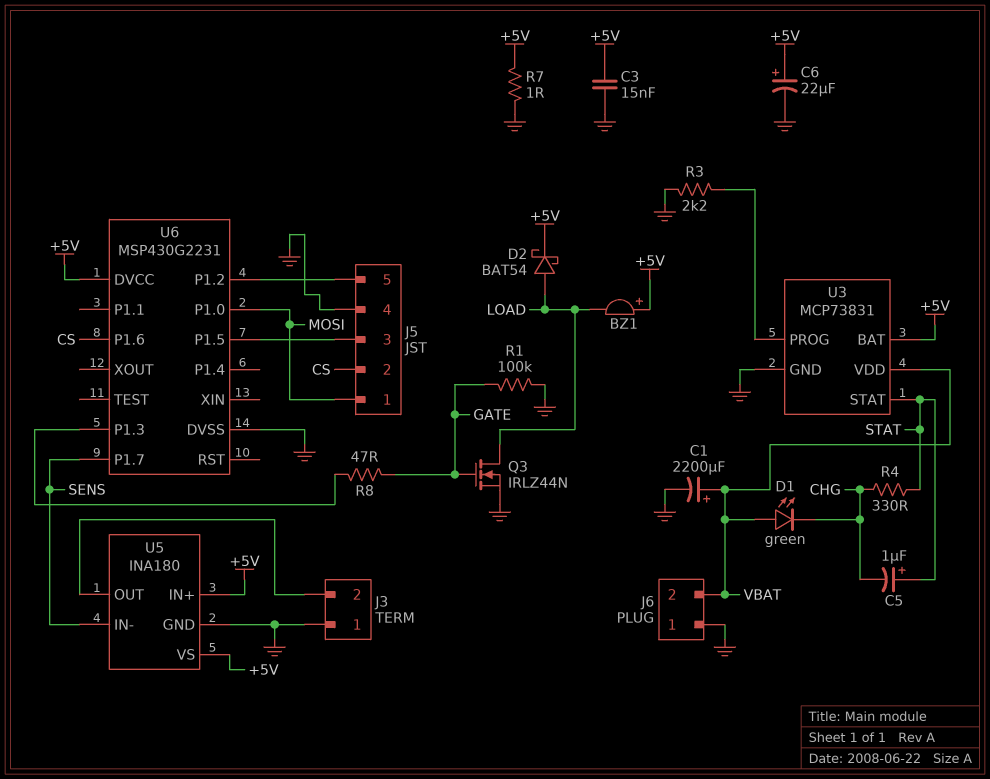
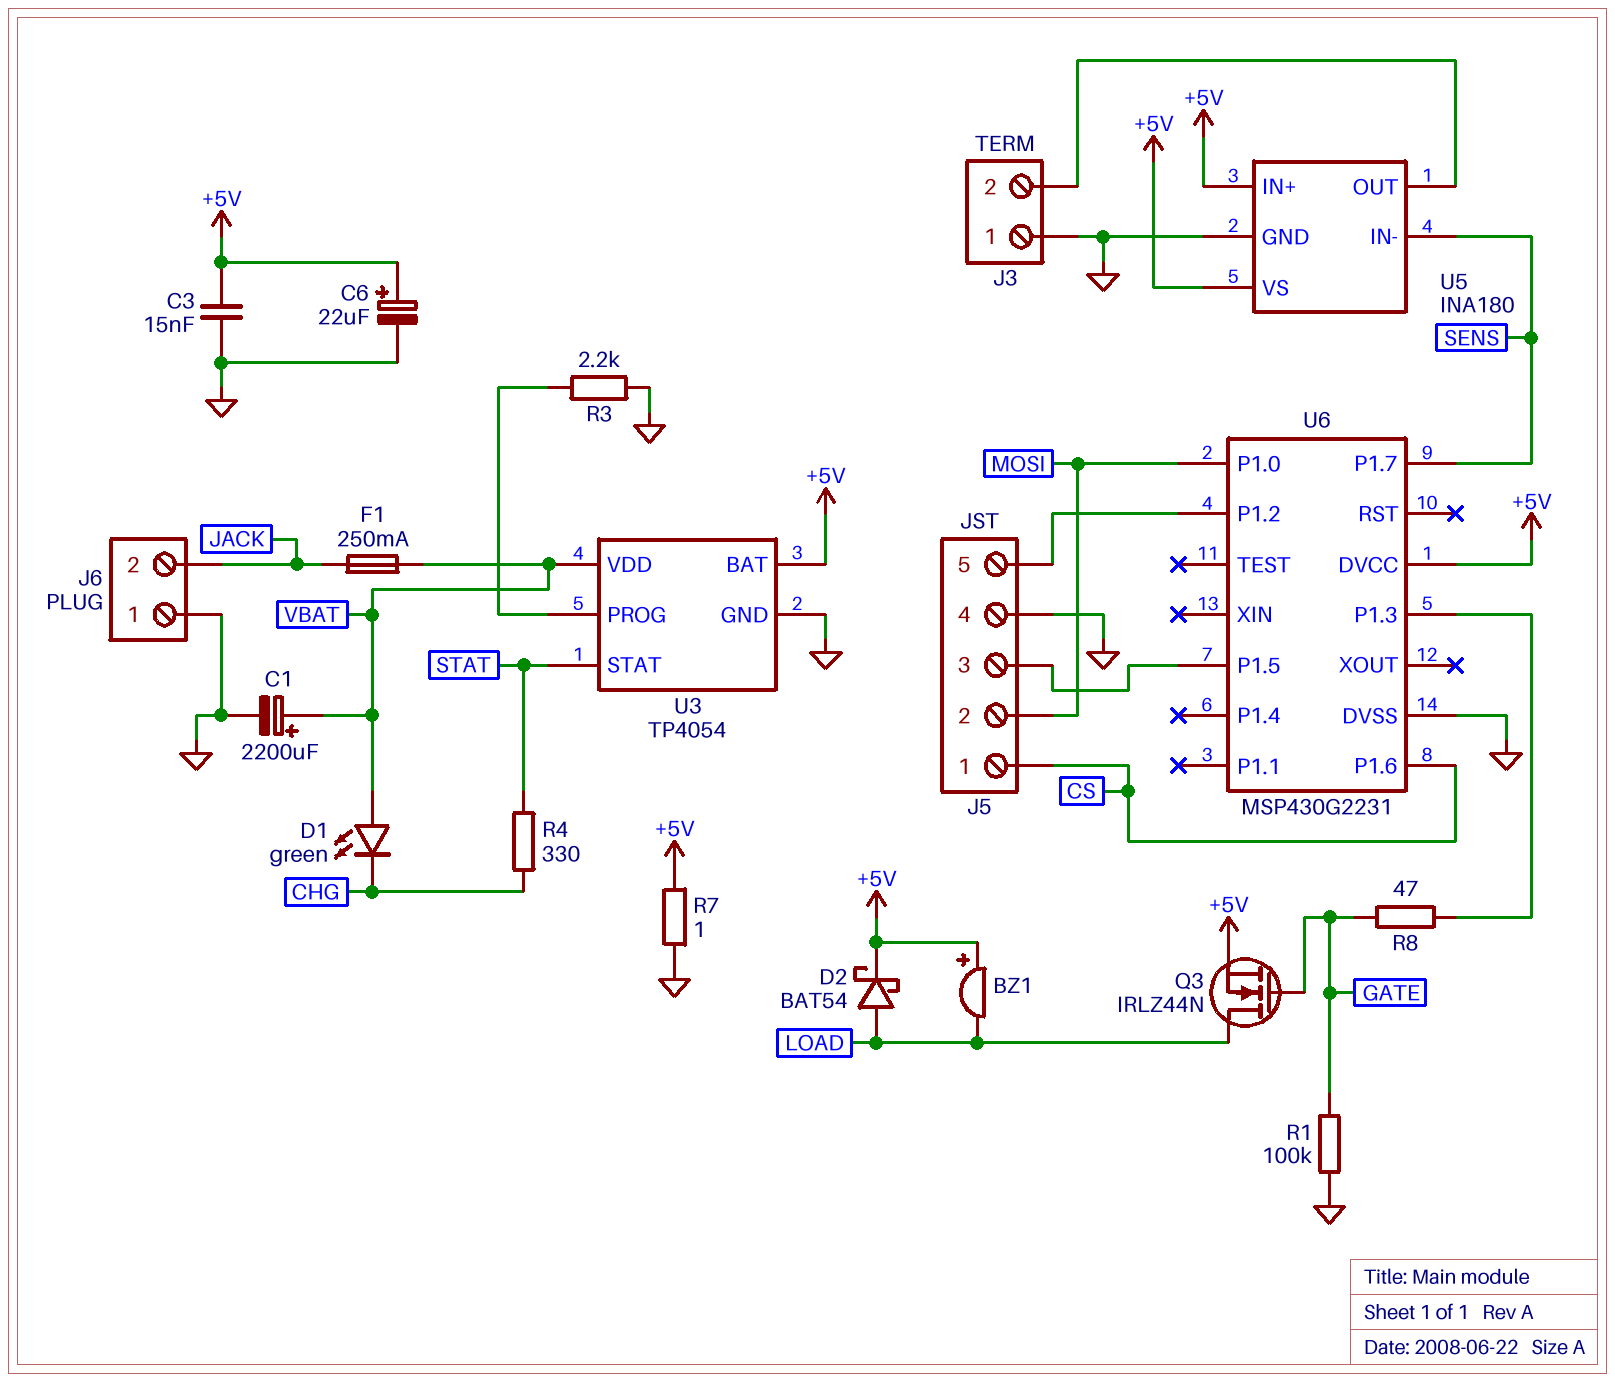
C5: 1uF (plus STAT, minus CHG) -> none
F1: none -> 250mA (JACK, VBAT)
J5 pin 1: MOSI -> CS
J5 pin 2: CS -> MOSI
J6 pin 2: VBAT -> JACK
Q3: NMOS IRLZ44N (G GATE, D LOAD, S GND) -> NMOS IRLZ44N (G GATE, D LOAD, S +5V)
U3: MCP73831 -> TP4054

